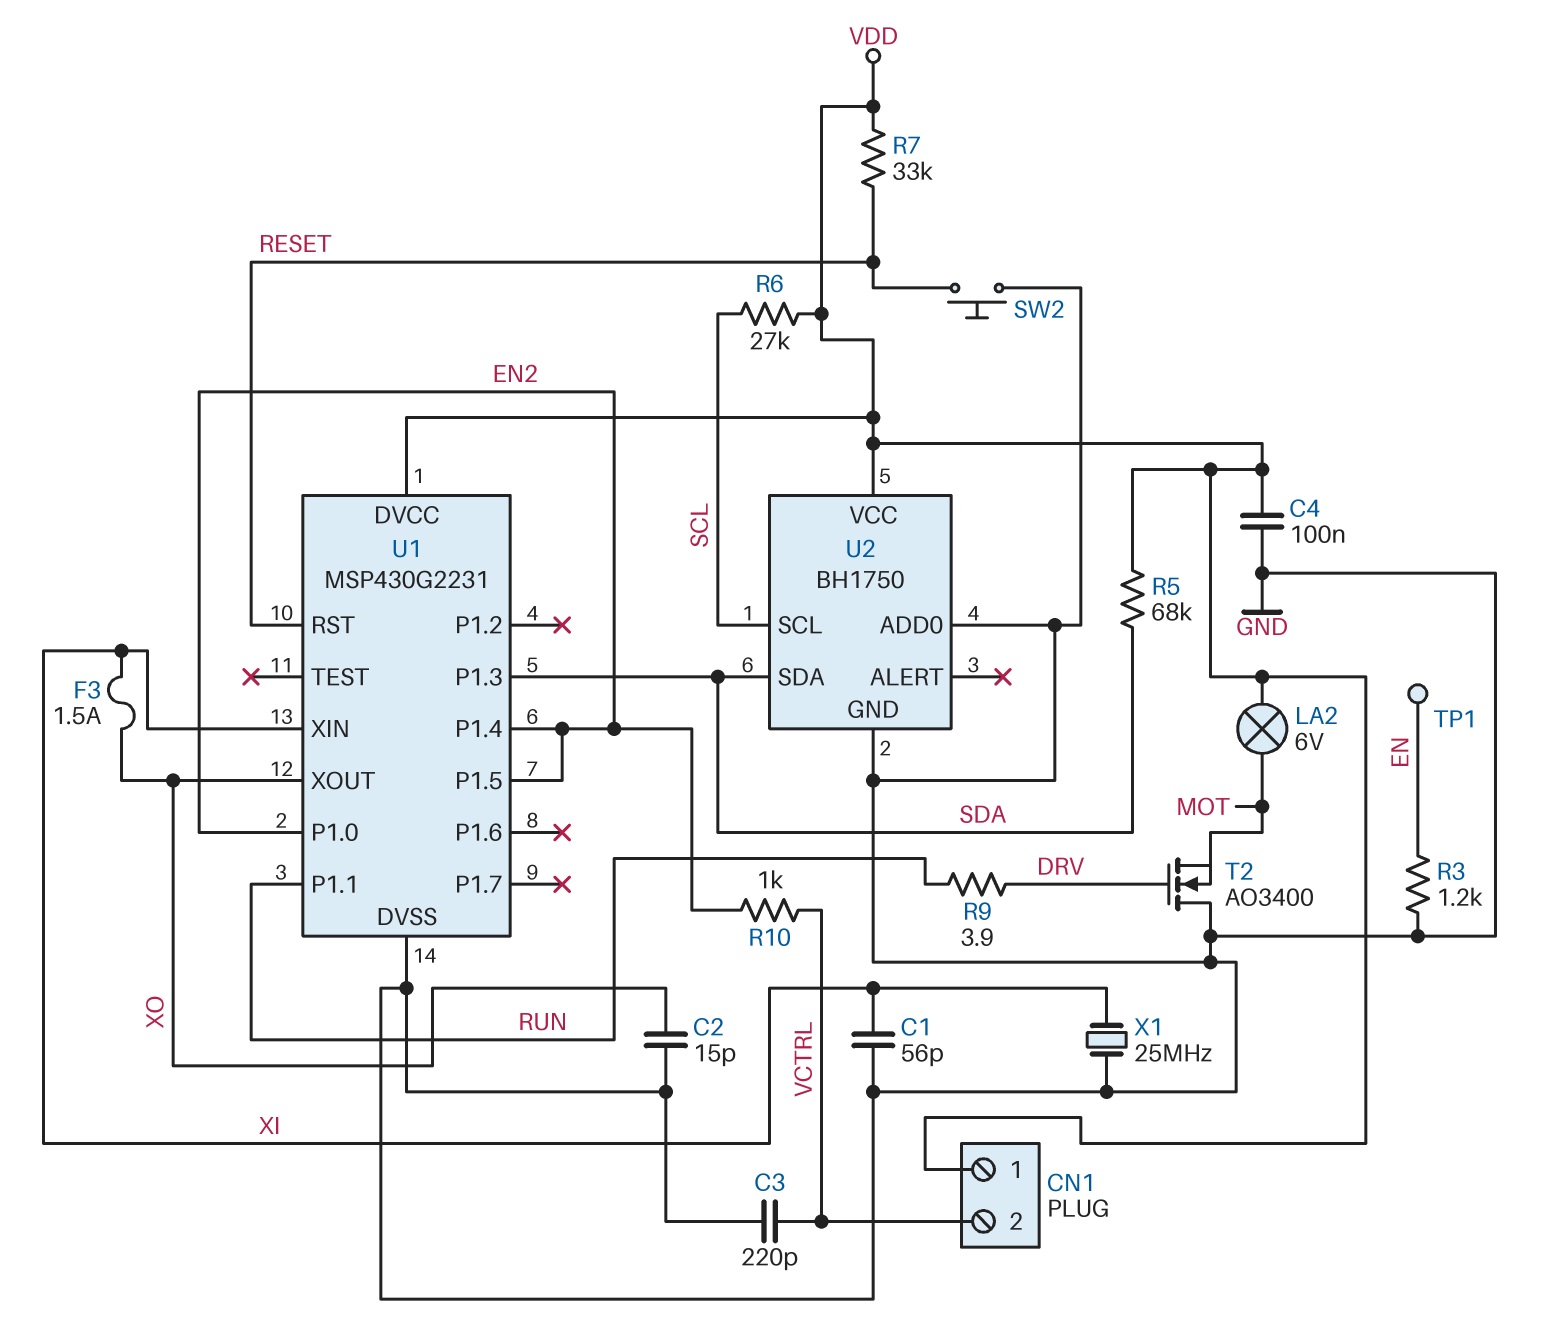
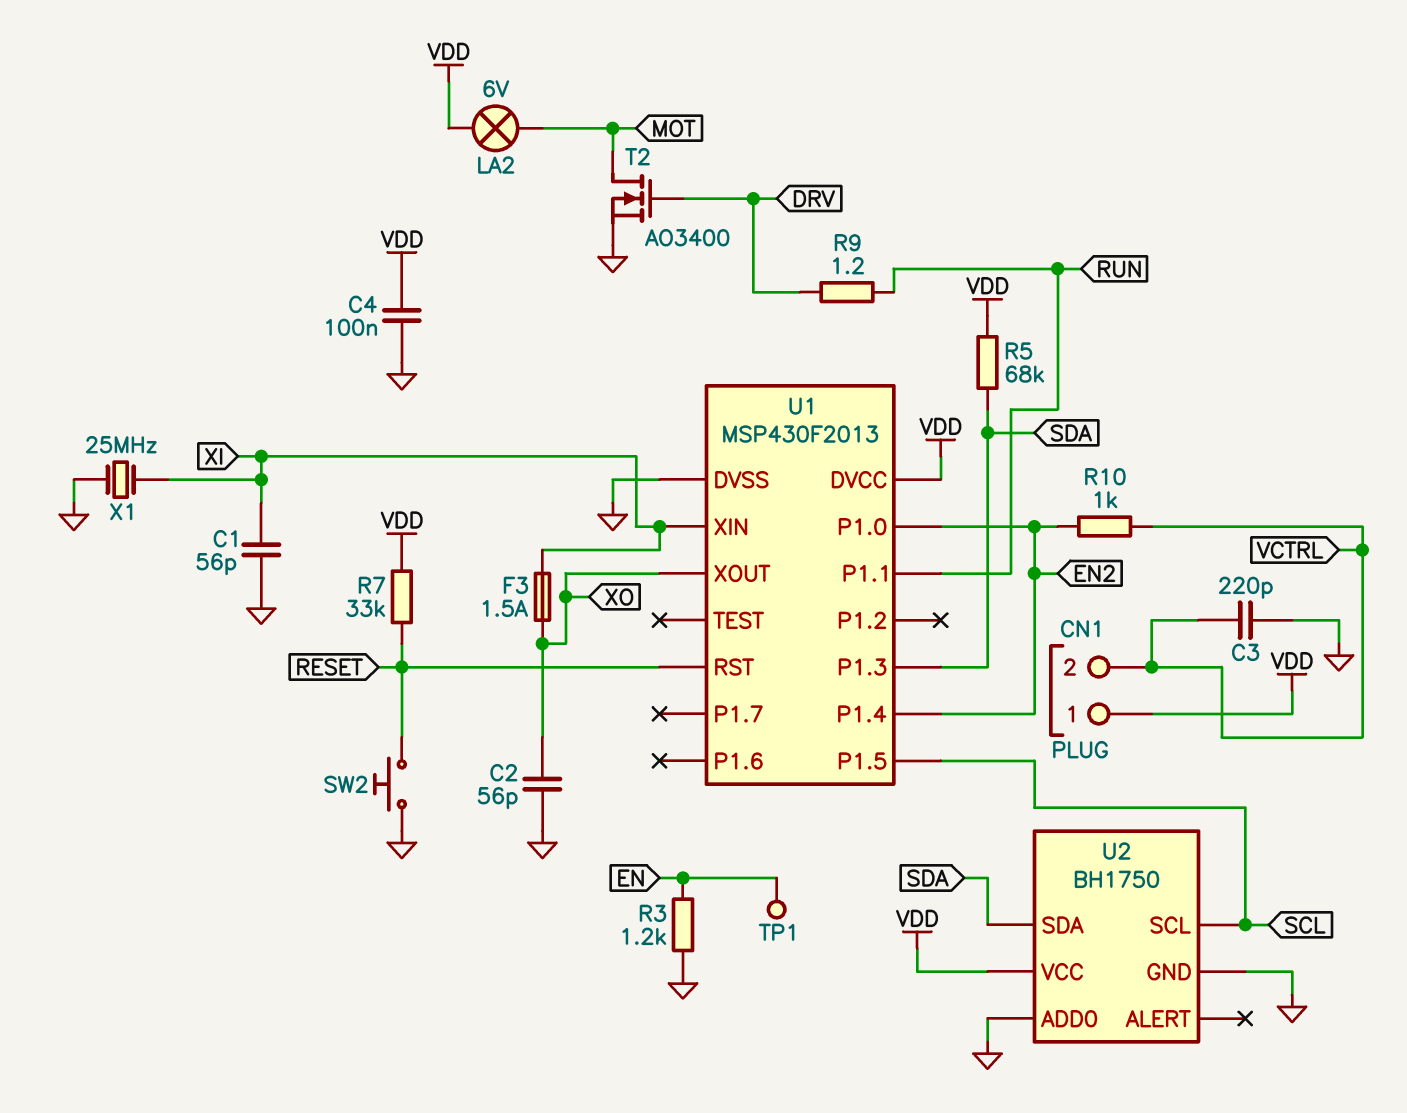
C2: 15pF (GND, XO) -> 56pF (GND, XO)
R6: 27k (SCL, VDD) -> none
R9: 3.9 (DRV, RUN) -> 1.2 (DRV, RUN)
T2: NMOS AO3400 (G DRV, D GND, S MOT) -> NMOS AO3400 (G DRV, D MOT, S GND)
U1: MSP430G2231 -> MSP430F2013
U1 pin P1.5: EN2 -> SCL

